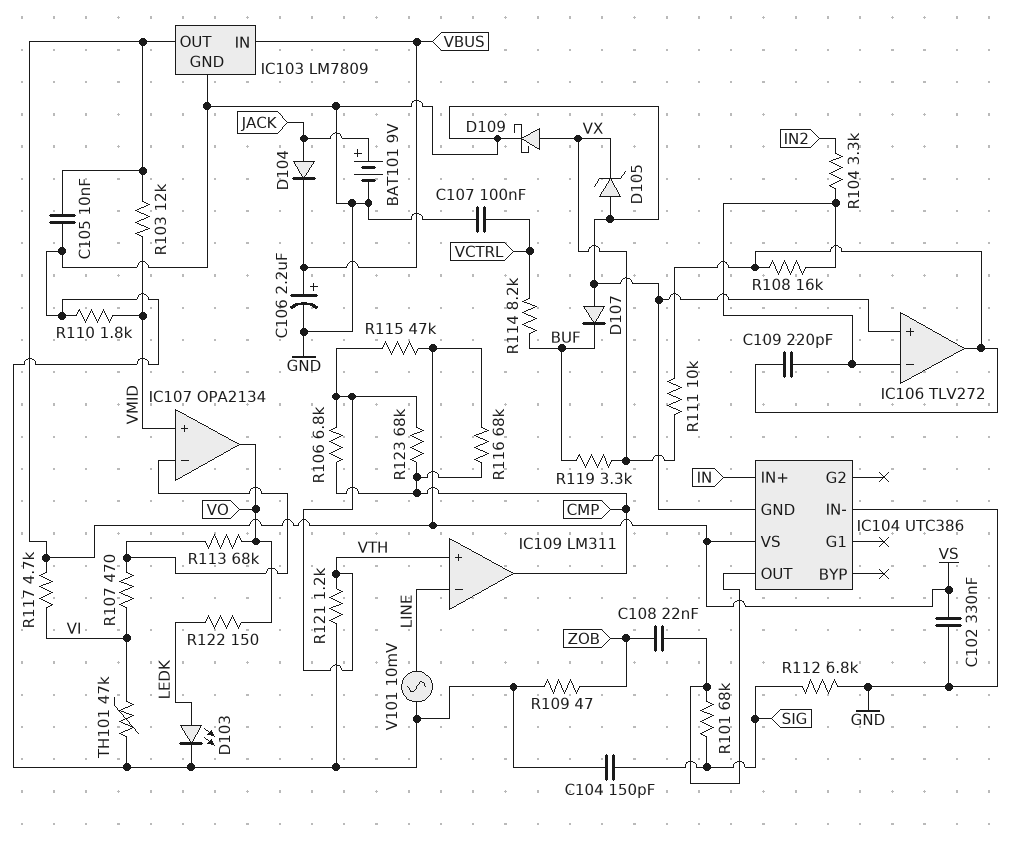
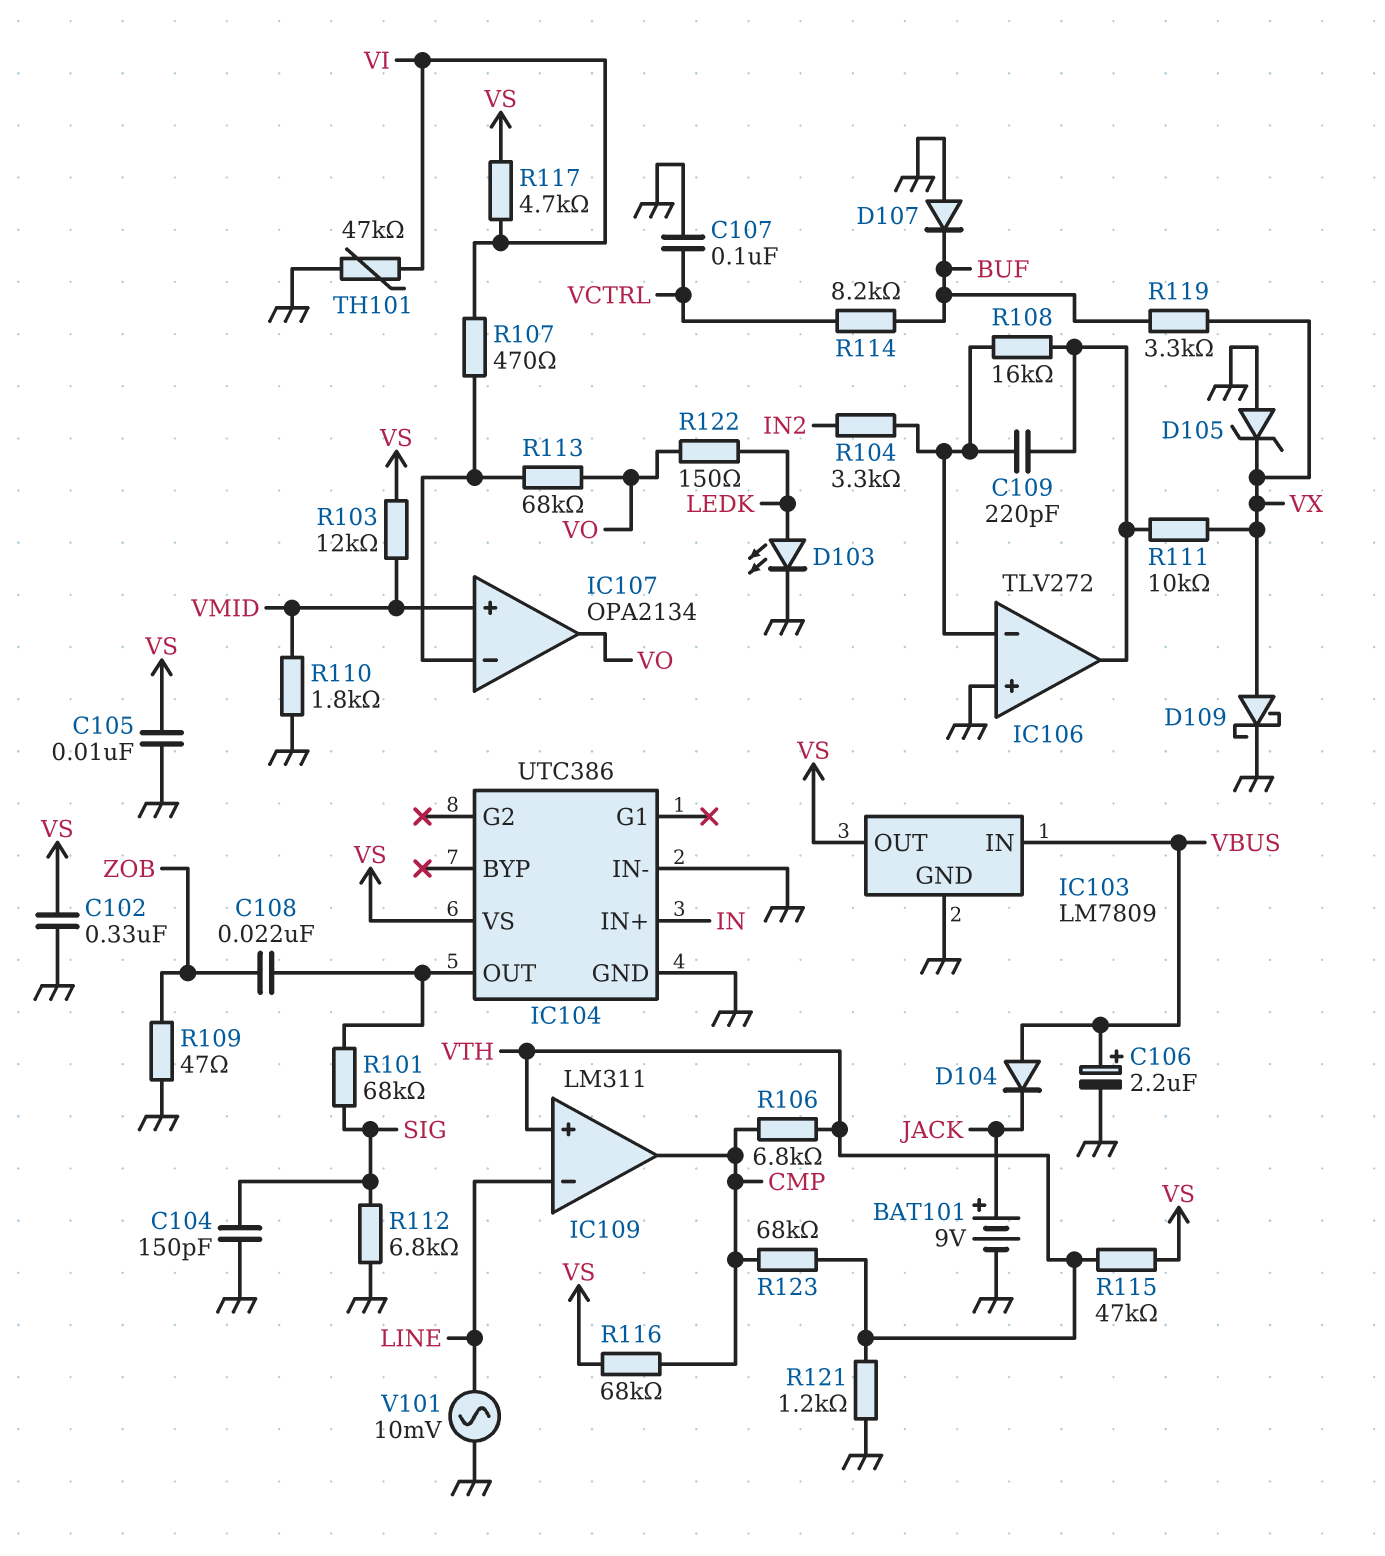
D104: diode (A JACK, K VBUS) -> diode (A VBUS, K JACK)

